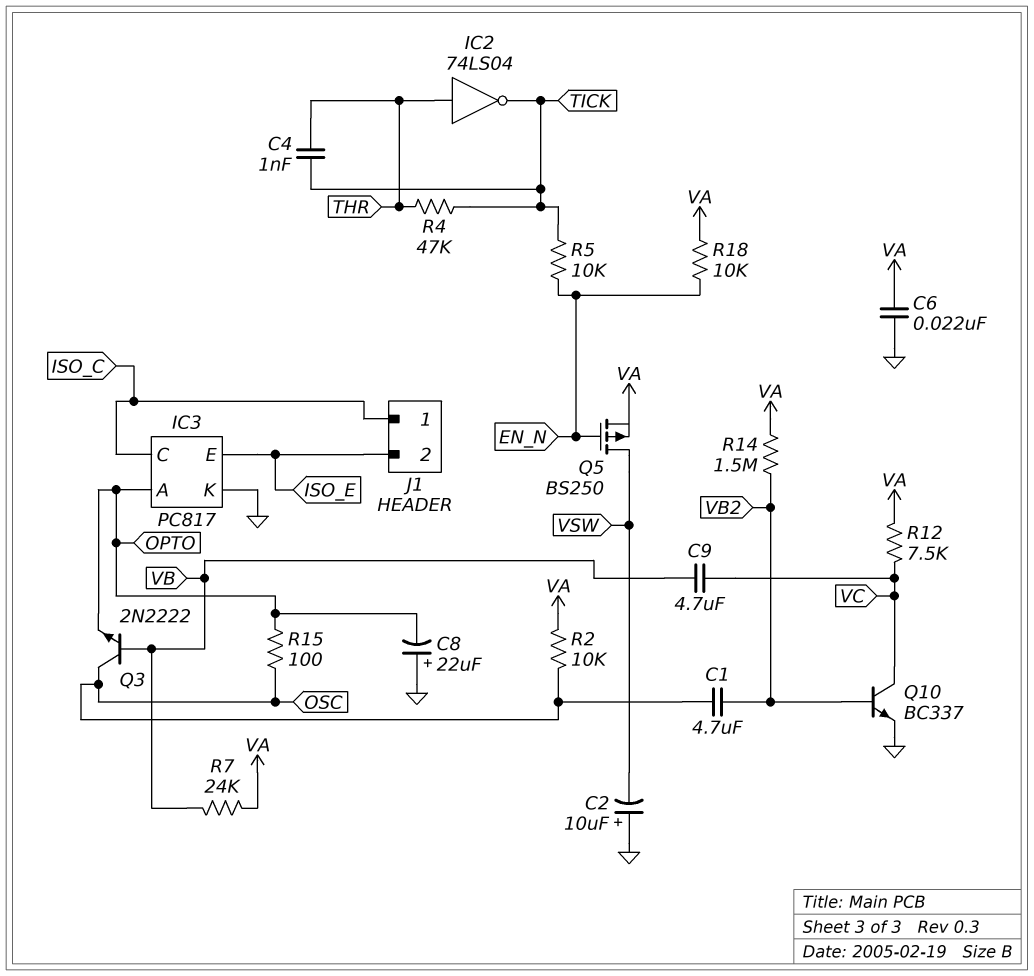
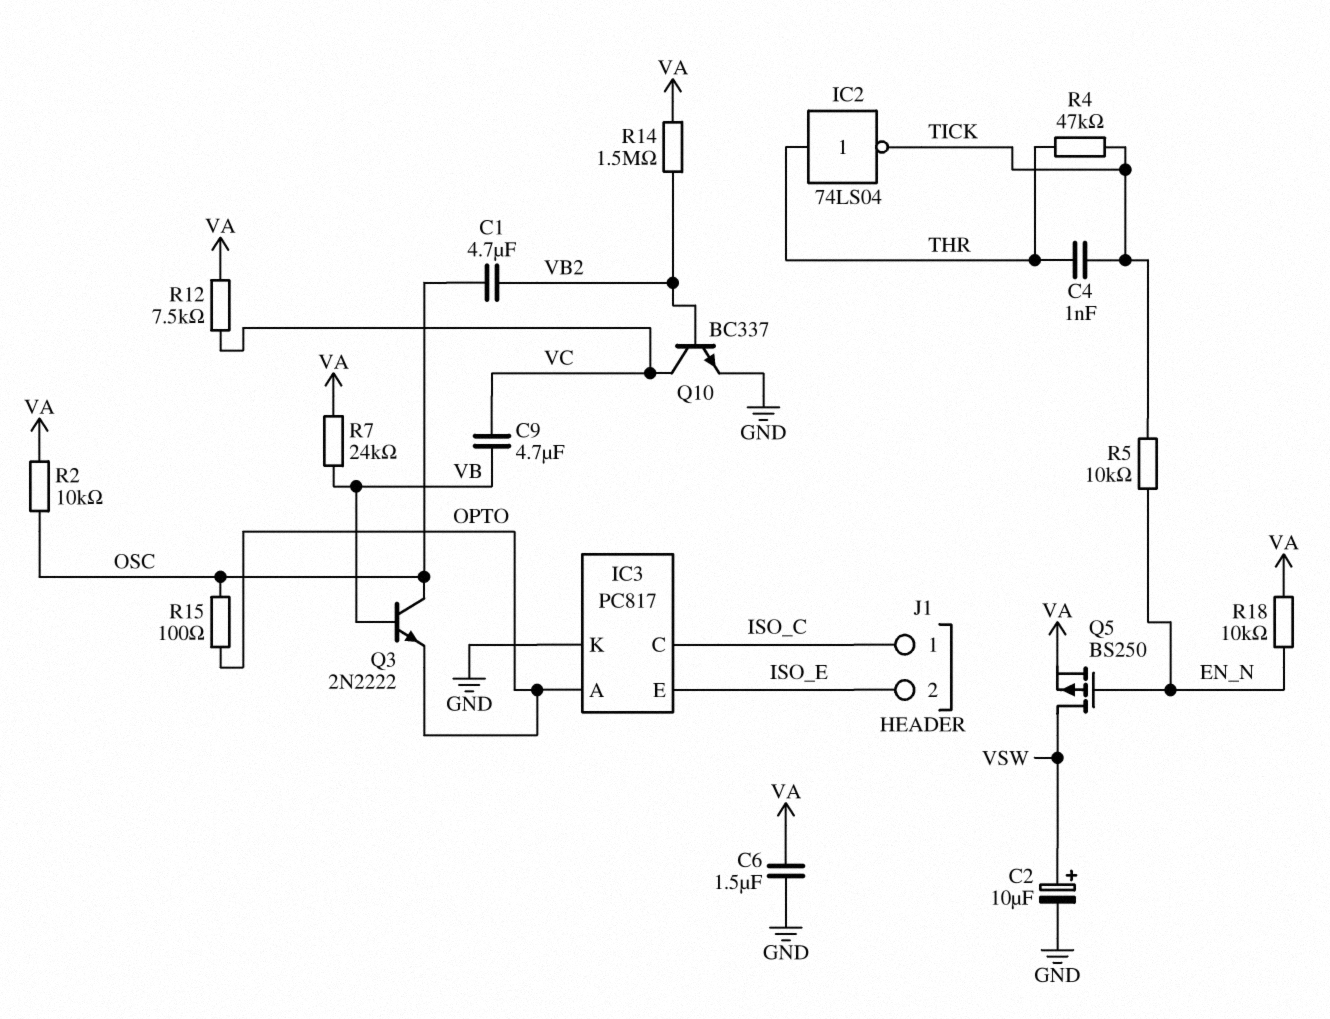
C2: 10uF (plus GND, minus VSW) -> 10uF (plus VSW, minus GND)
C6: 22nF (GND, VA) -> 1.5uF (GND, VA)
C8: 22uF (plus GND, minus OPTO) -> none

